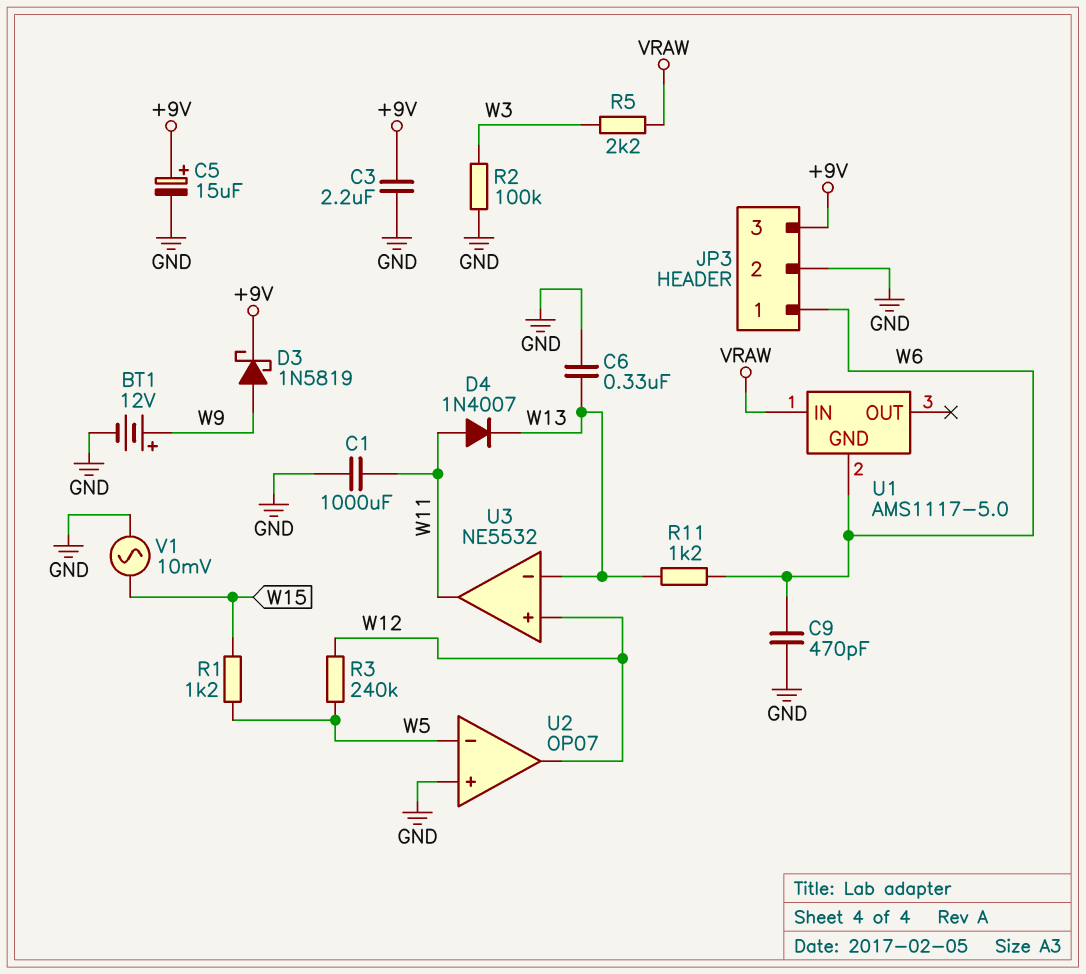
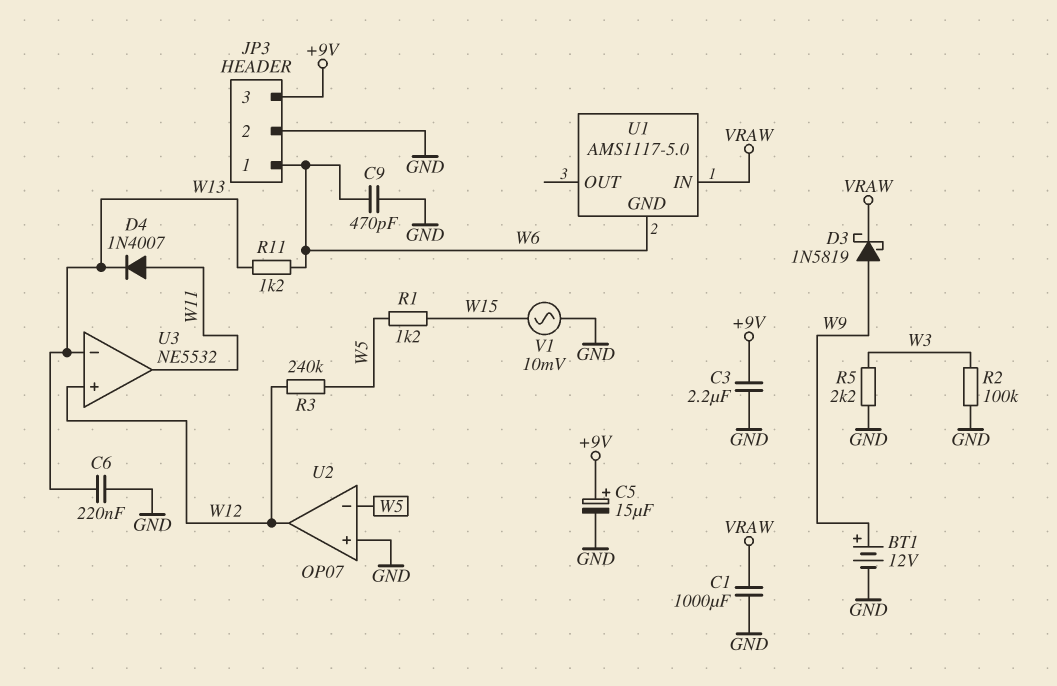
C1: 1000uF (GND, W11) -> 1000uF (GND, VRAW)
C6: 330nF (GND, W13) -> 220nF (GND, W13)
D3: schottky 1N5819 (A W9, K +9V) -> schottky 1N5819 (A W9, K VRAW)
R5: 2.2k (VRAW, W3) -> 2.2k (GND, W3)

